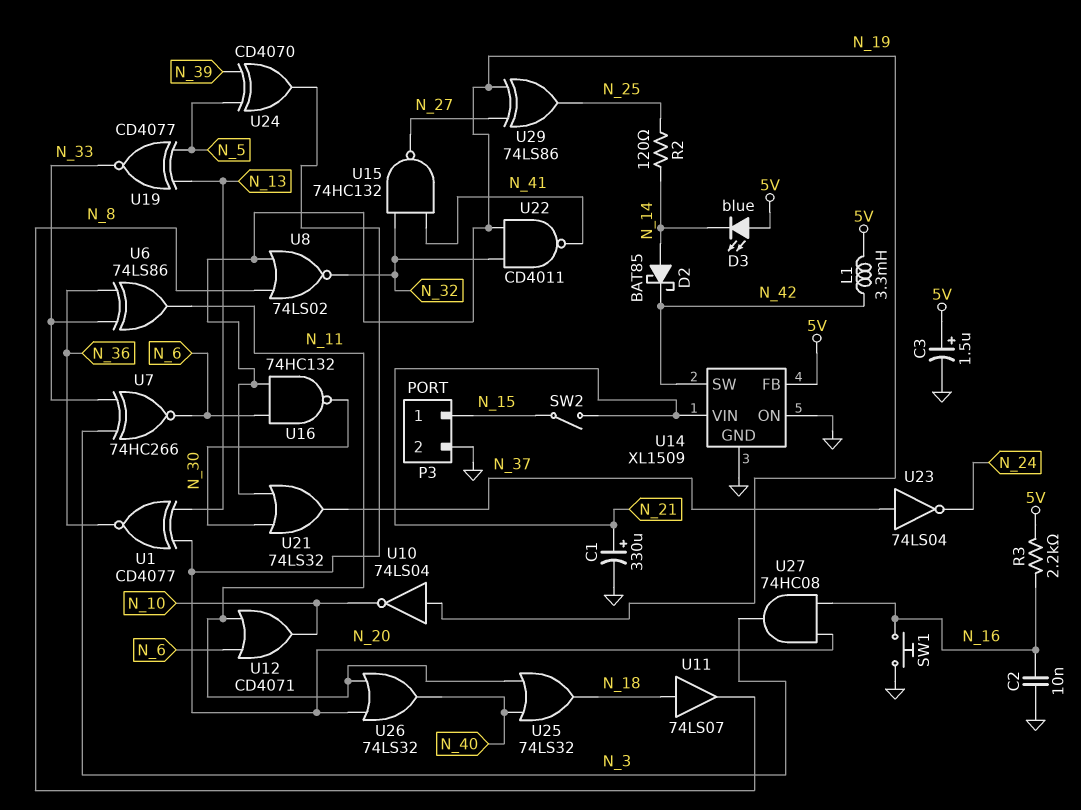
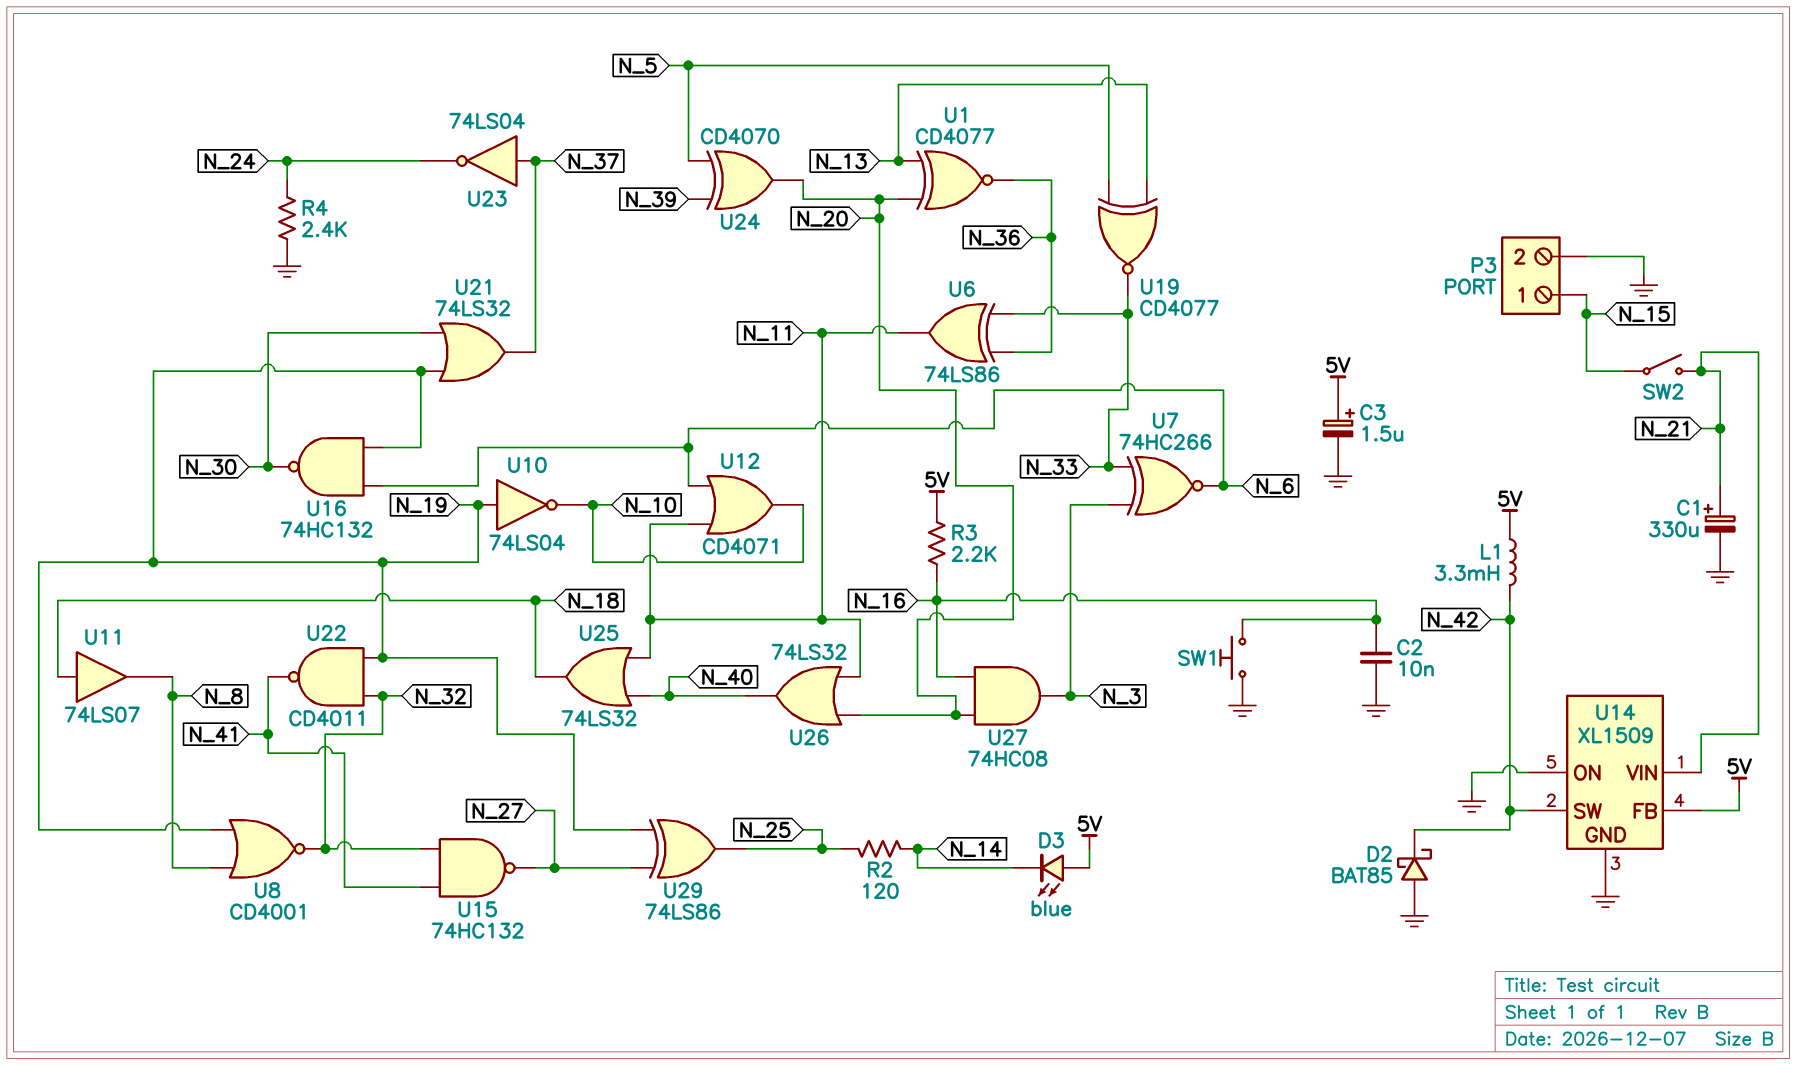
D2: schottky BAT85 (A N_14, K N_42) -> schottky BAT85 (A GND, K N_42)
R4: none -> 2.4k (GND, N_24)
U8: NOR 74LS02 (in N_8, in N_19, out N_32) -> NOR CD4001 (in N_8, in N_19, out N_32)

